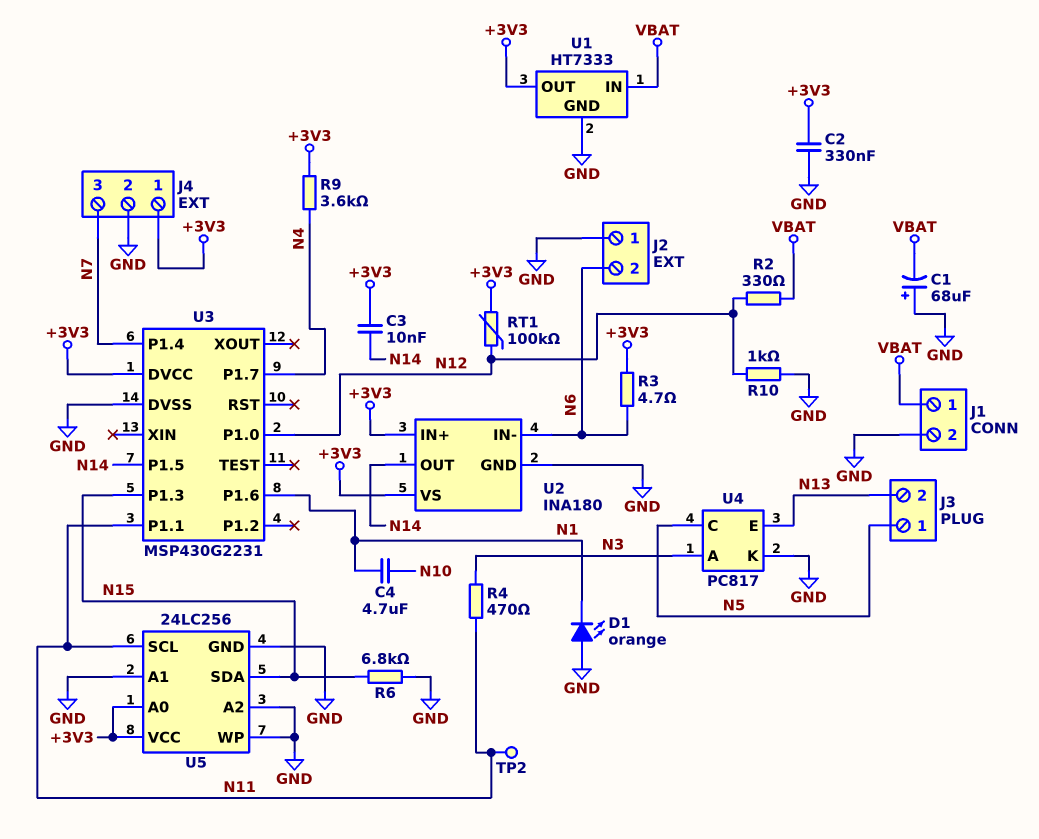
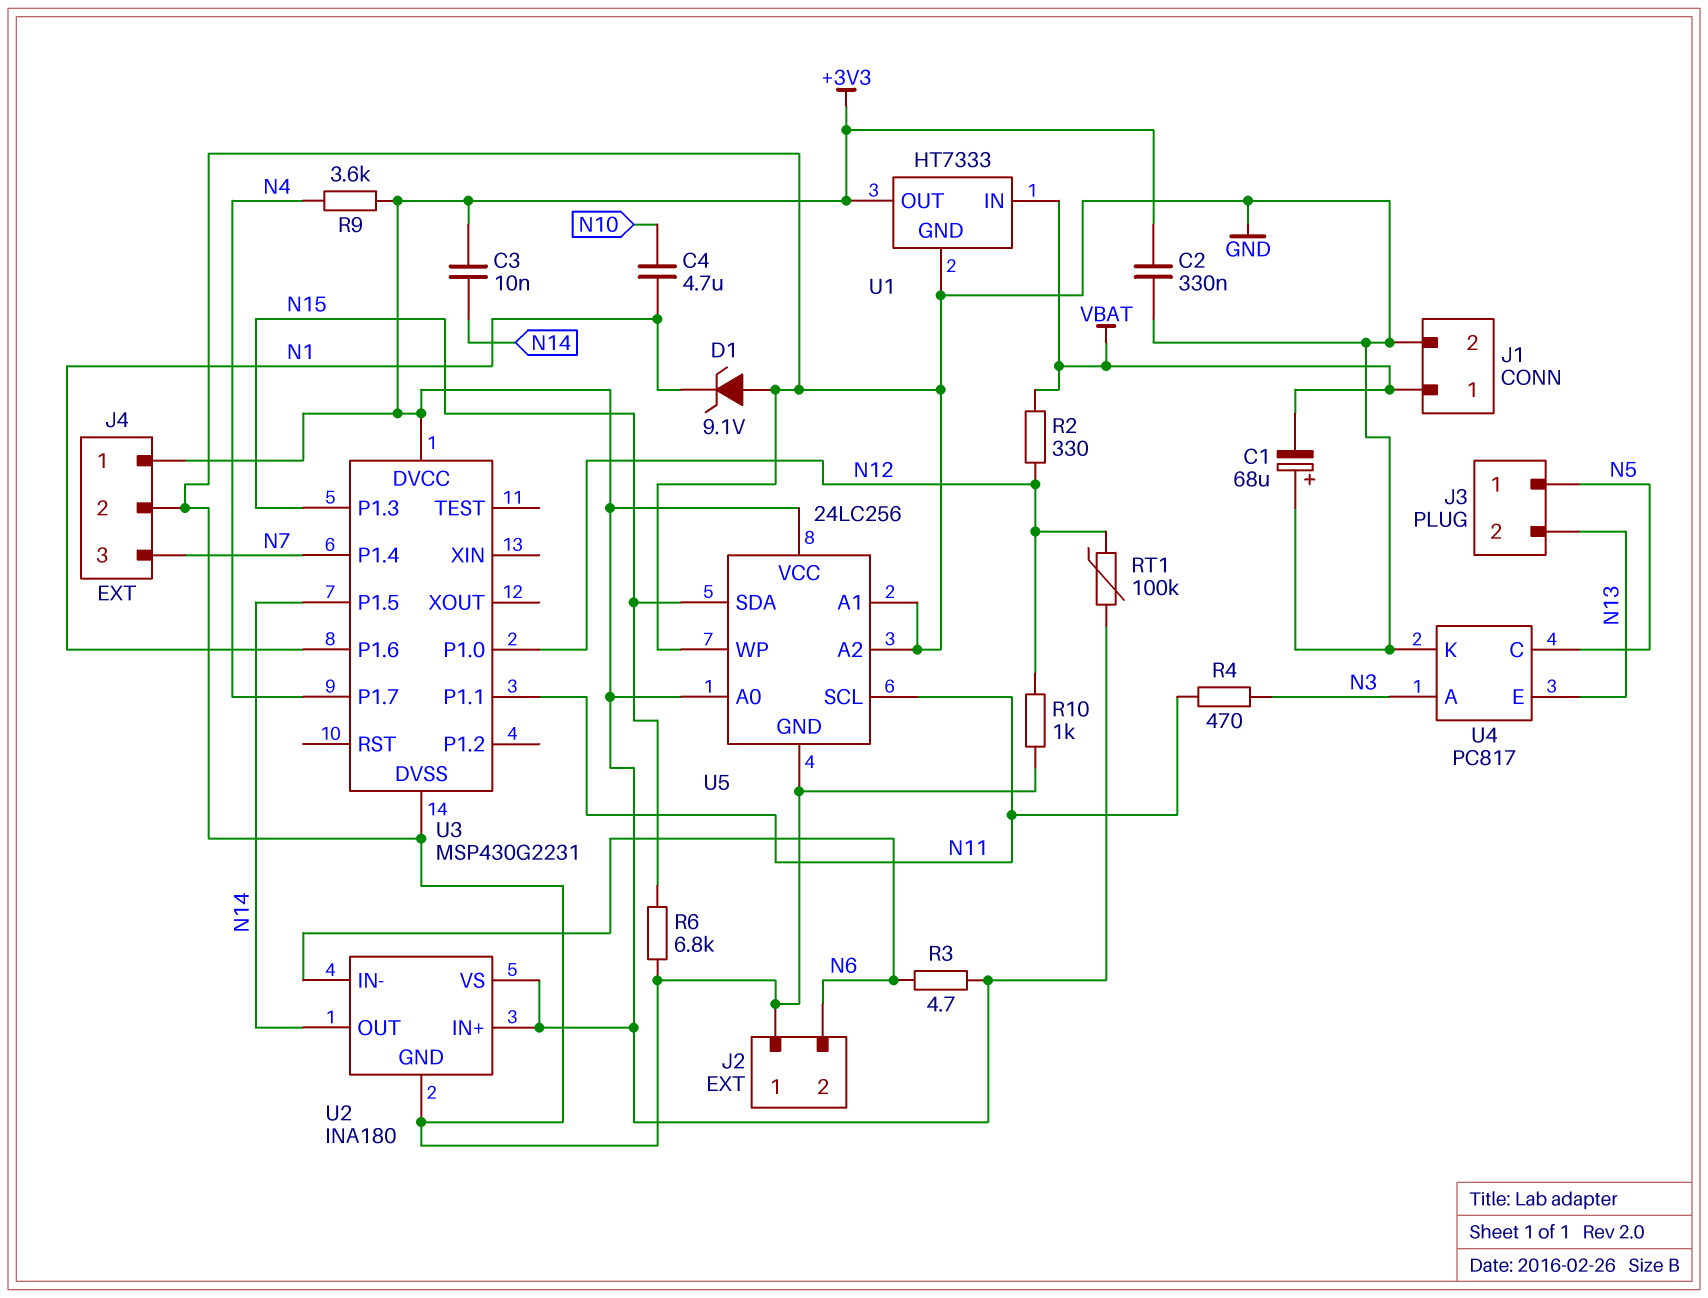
D1: LED orange (A GND, K N1) -> zener 9.1V (A GND, K N1)
TP2: test point (N11) -> none

